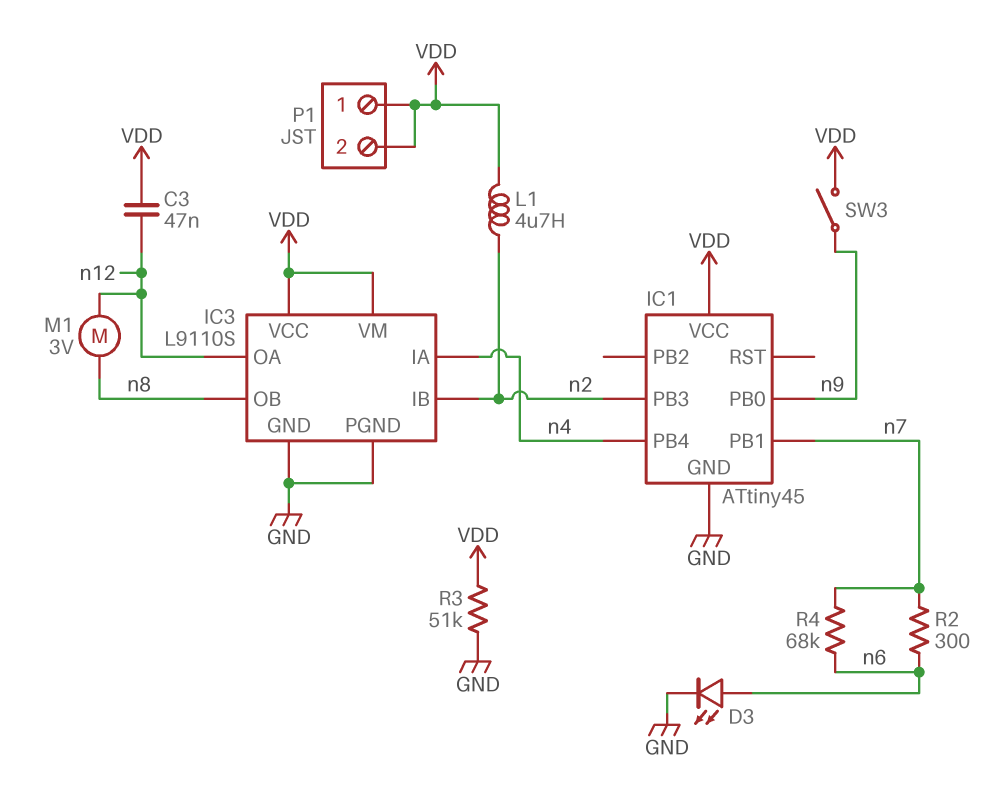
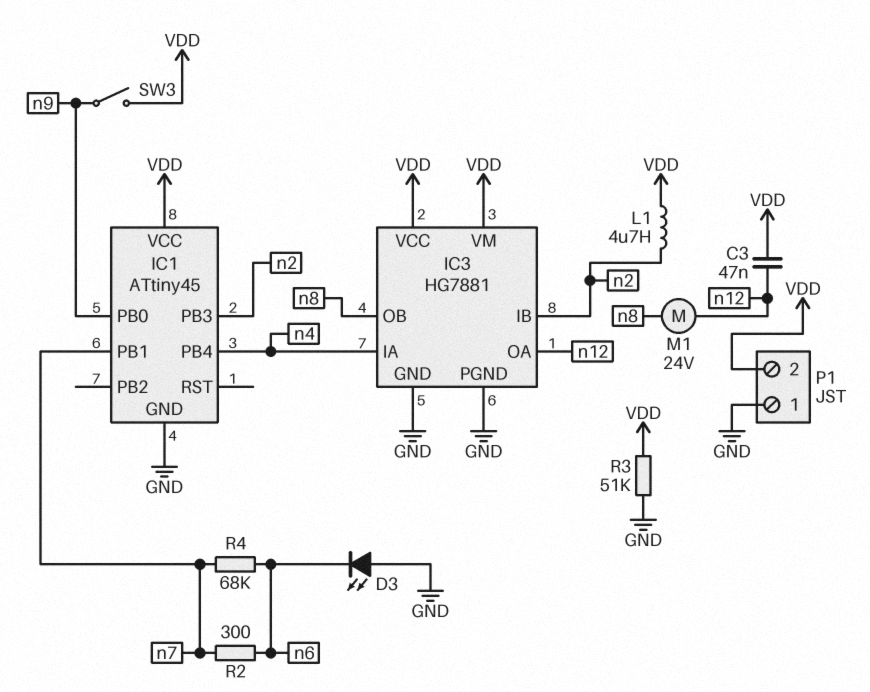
D3: LED (A n6, K GND) -> LED (A GND, K n6)
IC3: L9110S -> HG7881
M1: motor 3V (n8, n12) -> motor 24V (n8, n12)
P1 pin 1: VDD -> GND

